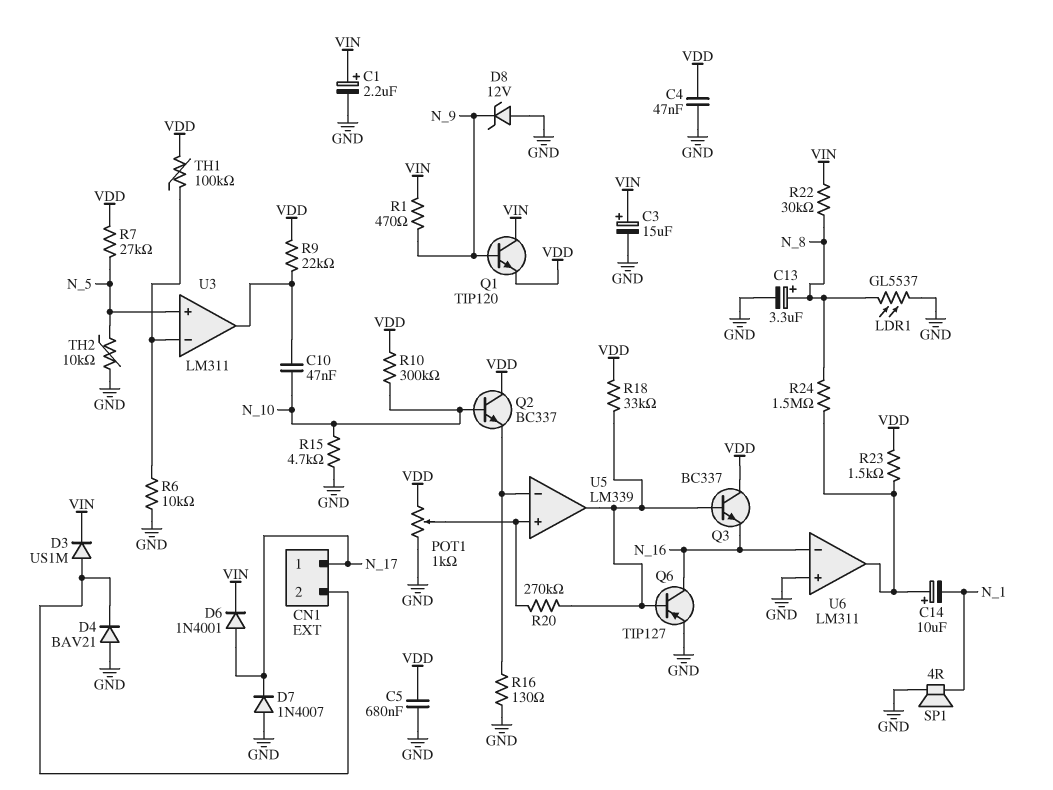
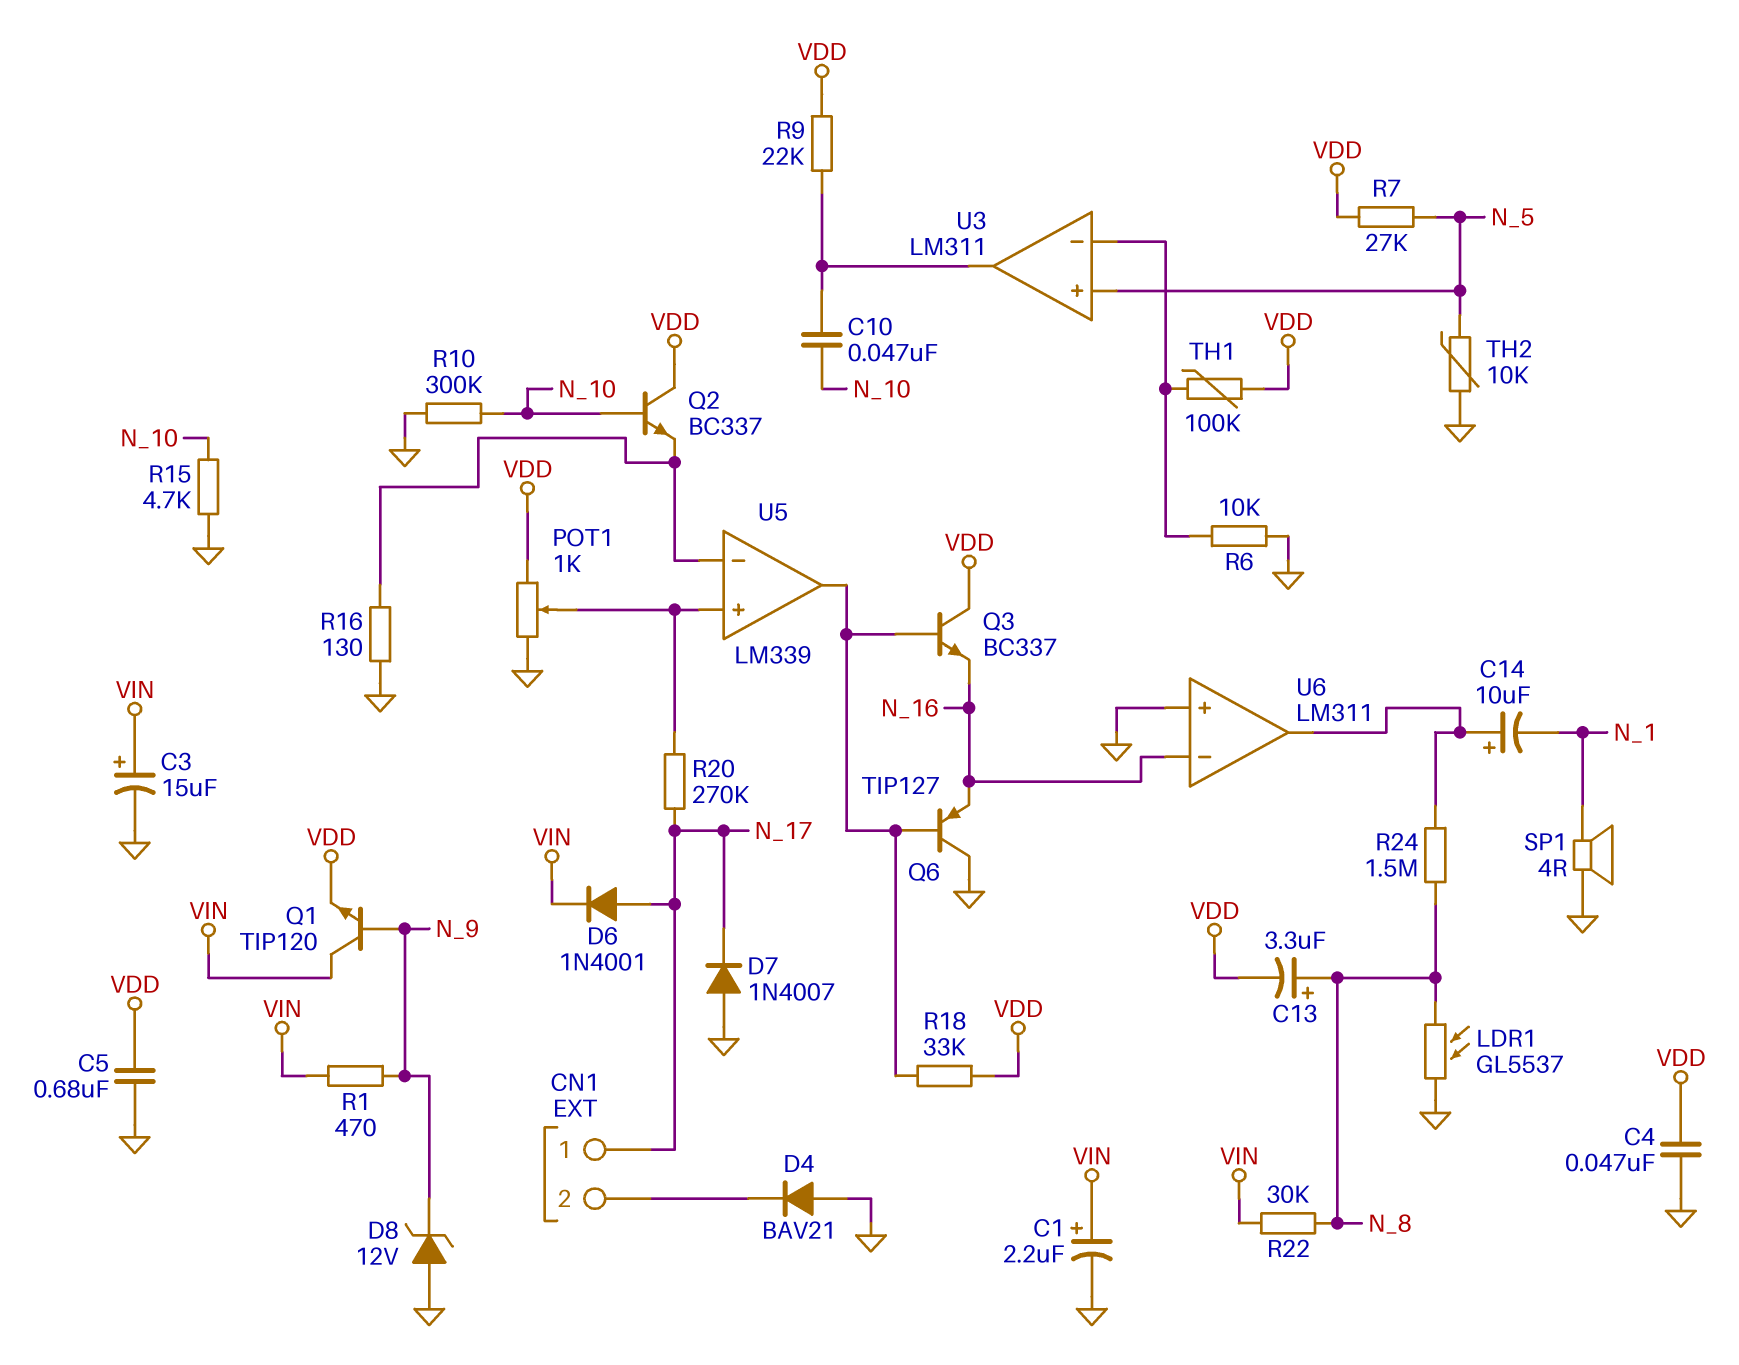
C13: 3.3uF (plus N_8, minus GND) -> 3.3uF (plus N_8, minus VDD)
D3: diode US1M (A CN1/2, K VIN) -> none
Q6: PNP TIP127 (B U5/out, C N_16, E GND) -> PNP TIP127 (B U5/out, C GND, E N_16)
R10: 300k (N_10, VDD) -> 300k (GND, N_10)
R20: 270k (U5/in+, U5/out) -> 270k (N_17, U5/in+)
R23: 1.5k (U6/out, VDD) -> none

